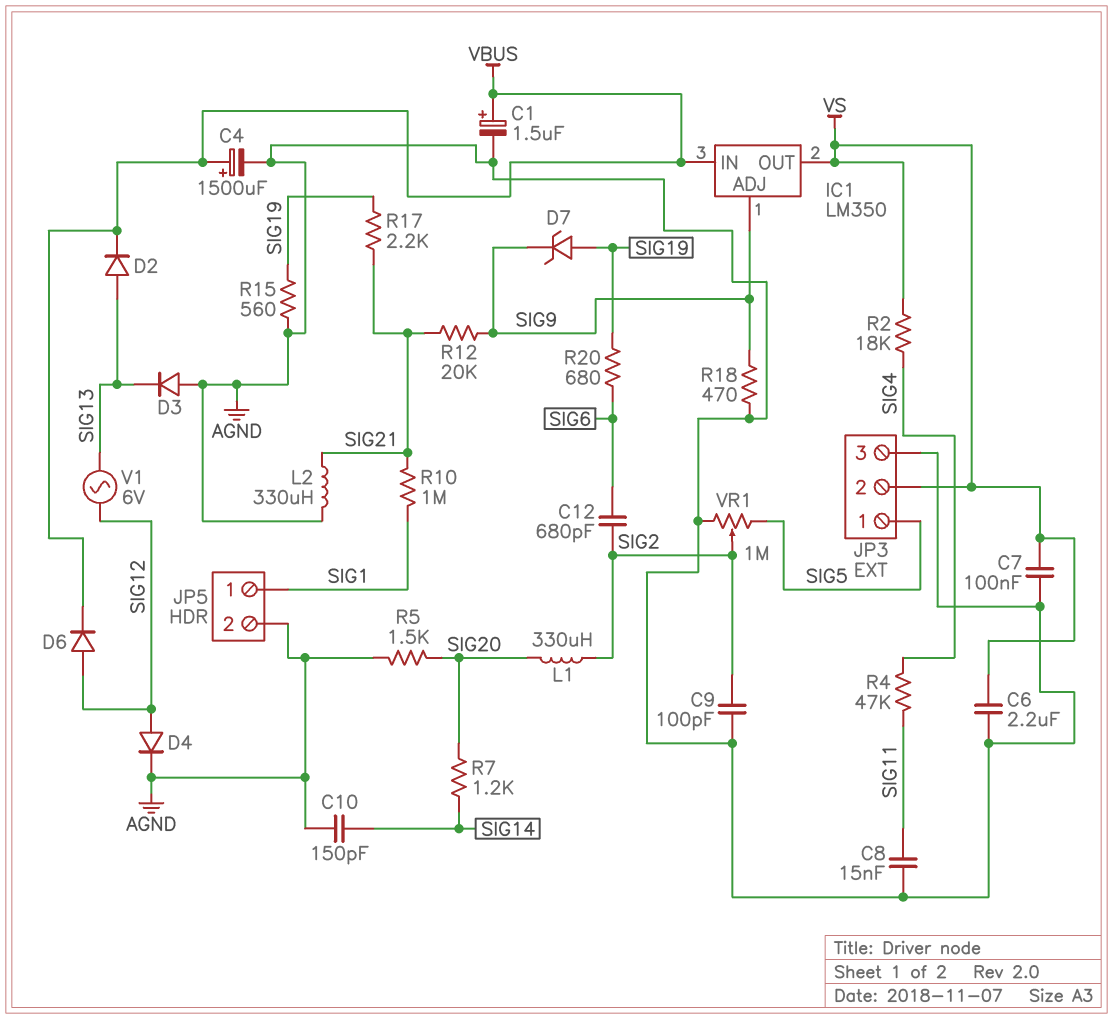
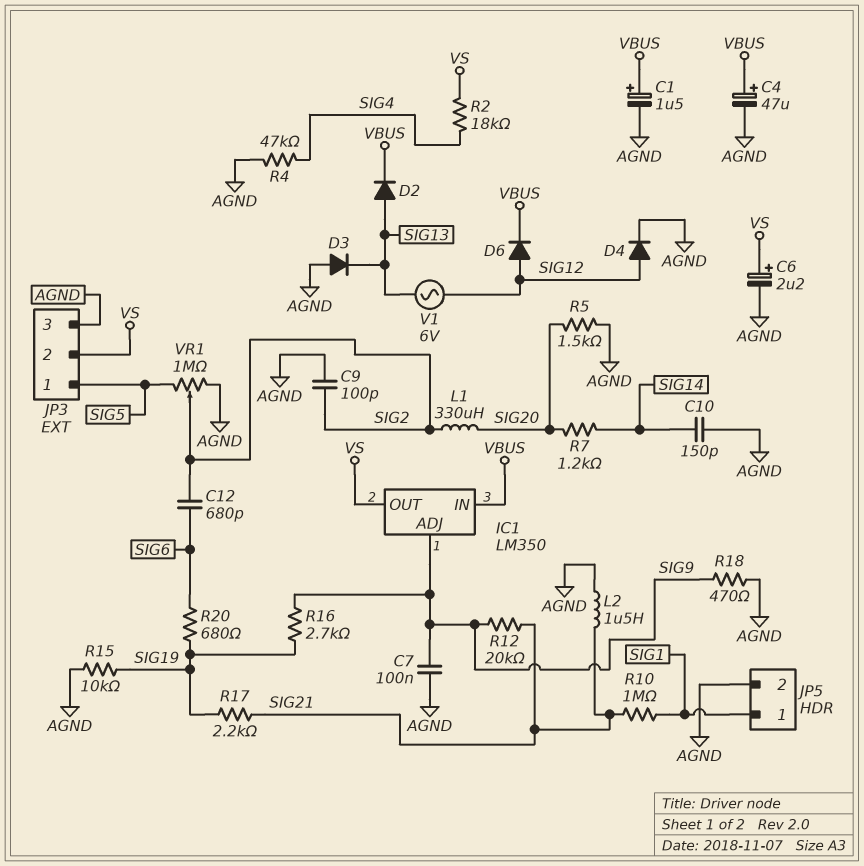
C4: 1500uF (plus VBUS, minus AGND) -> 47uF (plus VBUS, minus AGND)
C6: 2.2uF (AGND, VS) -> 2.2uF (plus VS, minus AGND)
C7: 100nF (AGND, VS) -> 100nF (AGND, SIG9)
C8: 15nF (AGND, SIG11) -> none
D7: zener (A SIG19, K SIG9) -> none
L2: 330uH (AGND, SIG21) -> 1.5uH (AGND, SIG21)
R4: 47k (SIG4, SIG11) -> 47k (AGND, SIG4)
R15: 560 (AGND, SIG19) -> 10k (AGND, SIG19)
R16: none -> 2.7k (SIG9, SIG19)

